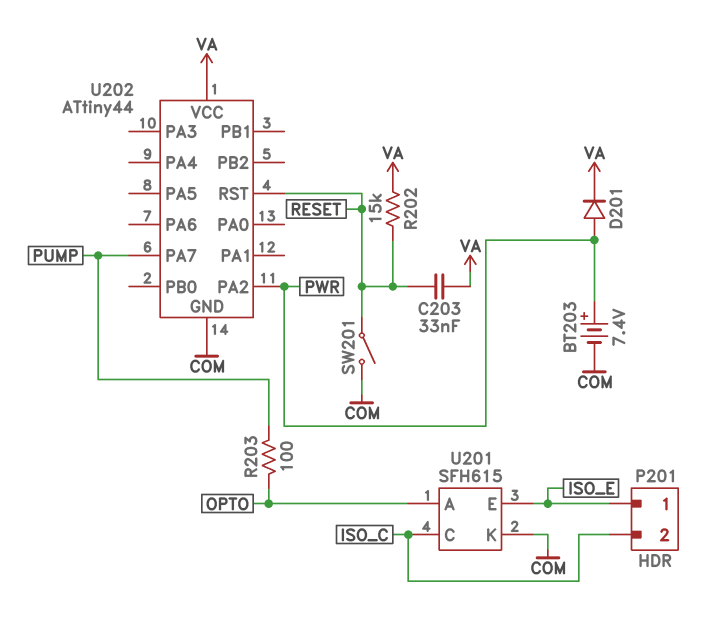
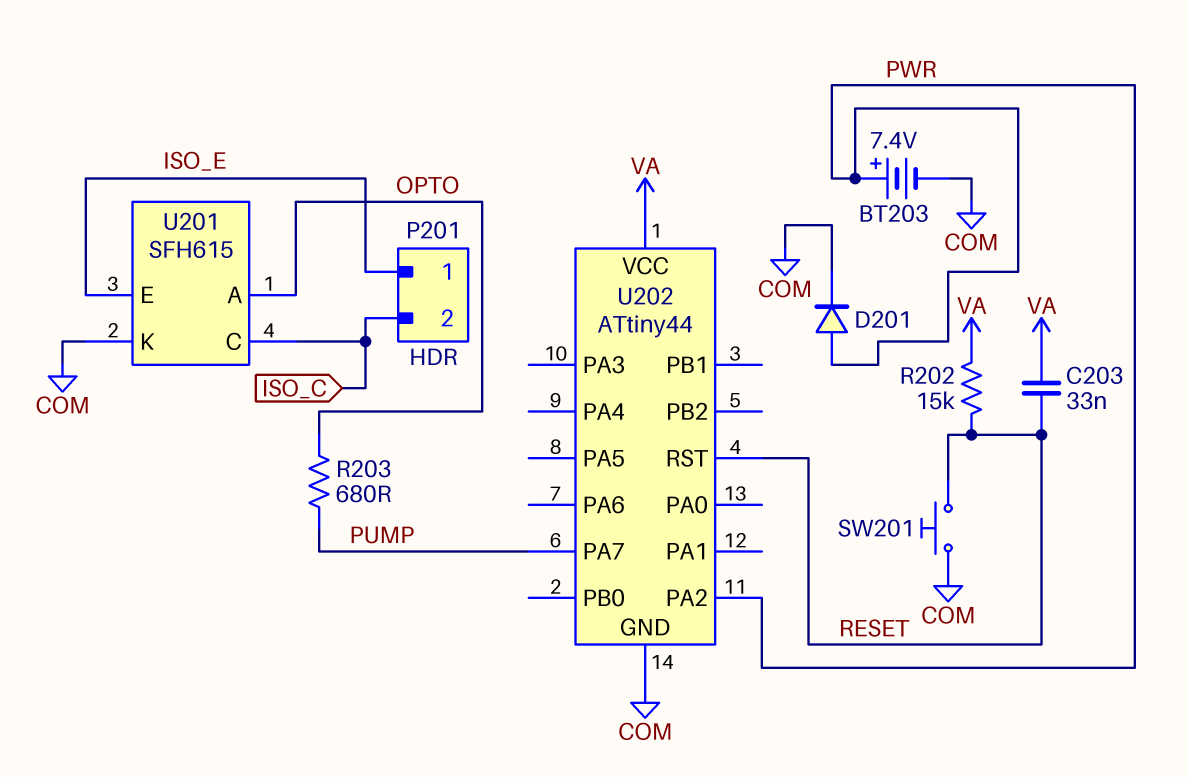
D201: diode (A PWR, K VA) -> diode (A PWR, K COM)
R203: 100 (OPTO, PUMP) -> 680 (OPTO, PUMP)
SW201: switch (COM, RESET) -> button (COM, RESET)

